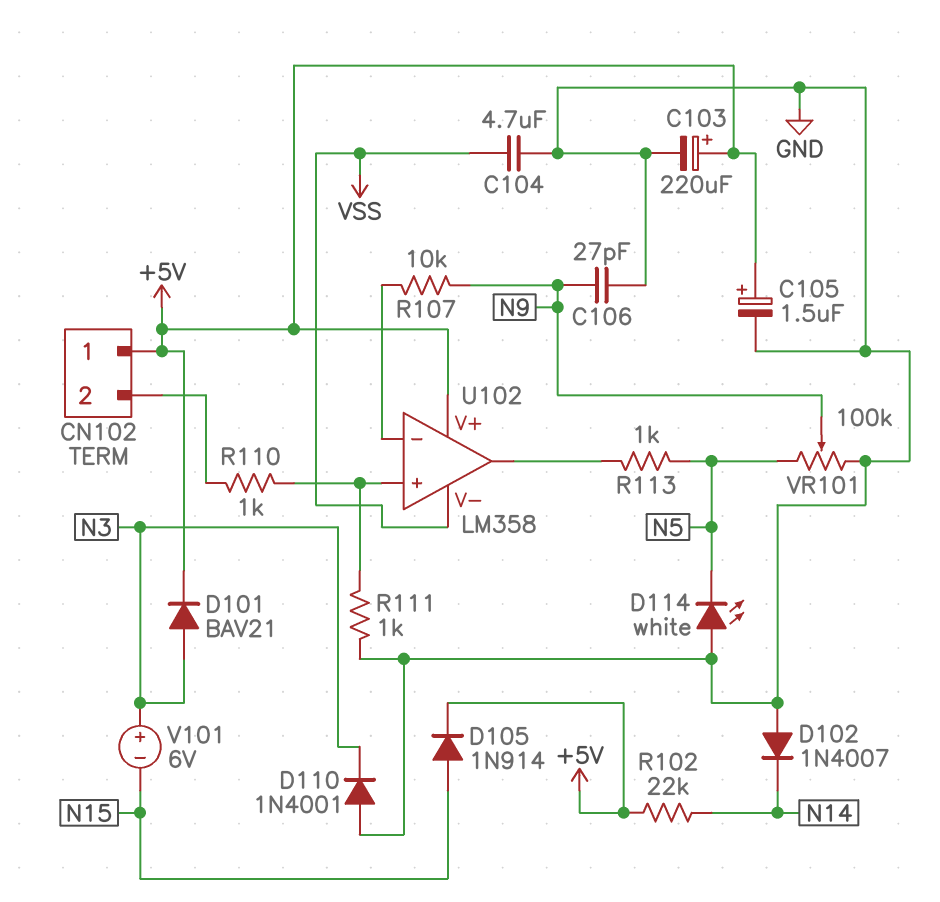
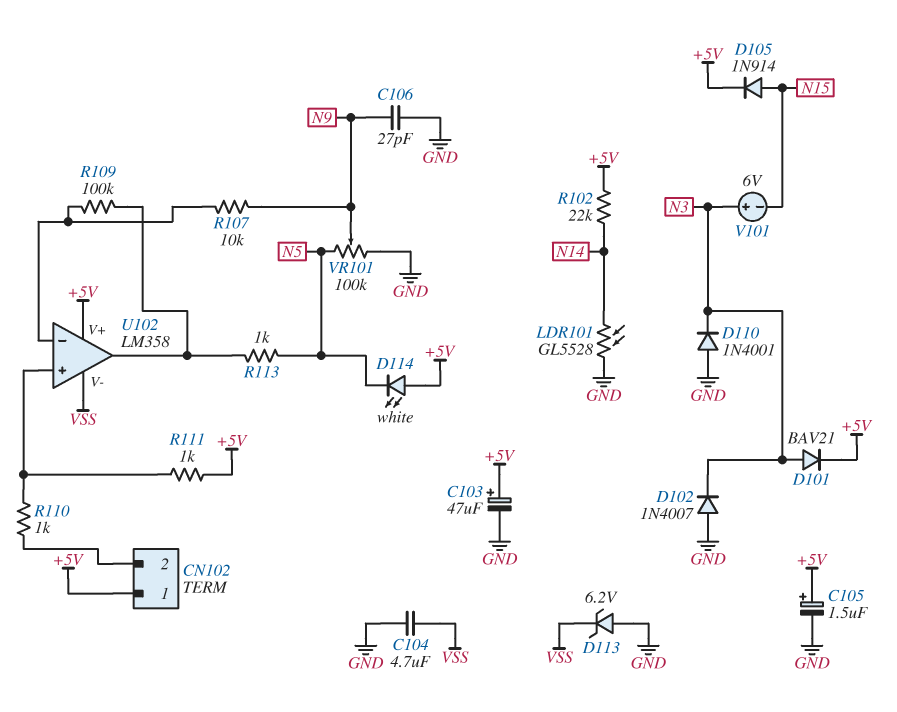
C103: 220uF (plus +5V, minus GND) -> 47uF (plus +5V, minus GND)
D102: diode 1N4007 (A GND, K N14) -> diode 1N4007 (A GND, K N3)
D113: none -> zener 6.2V (A GND, K VSS)
D114: LED white (A GND, K N5) -> LED white (A +5V, K N5)
LDR101: none -> GL5528 (GND, N14)
R109: none -> 100k (U102/in-, U102/out)
R111: 1k (GND, U102/in+) -> 1k (+5V, U102/in+)

